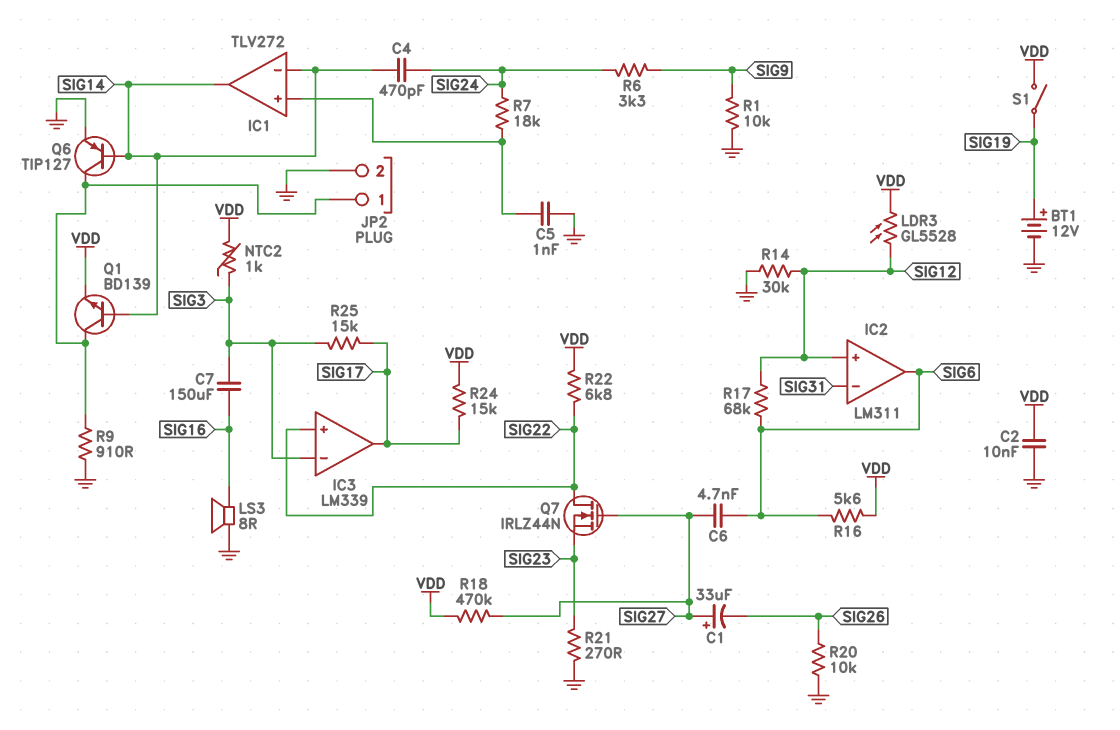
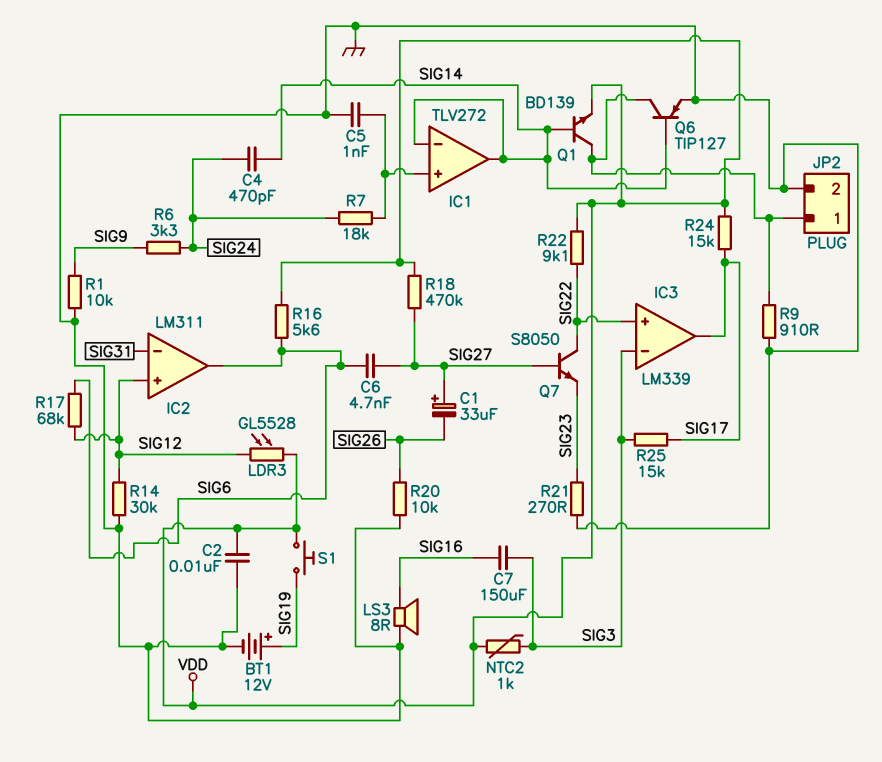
Q7: NMOS IRLZ44N (G SIG27, D SIG22, S SIG23) -> NPN S8050 (B SIG27, C SIG22, E SIG23)
R22: 6.8k (SIG22, VDD) -> 9.1k (SIG22, VDD)
S1: switch (SIG19, VDD) -> button (SIG19, VDD)

